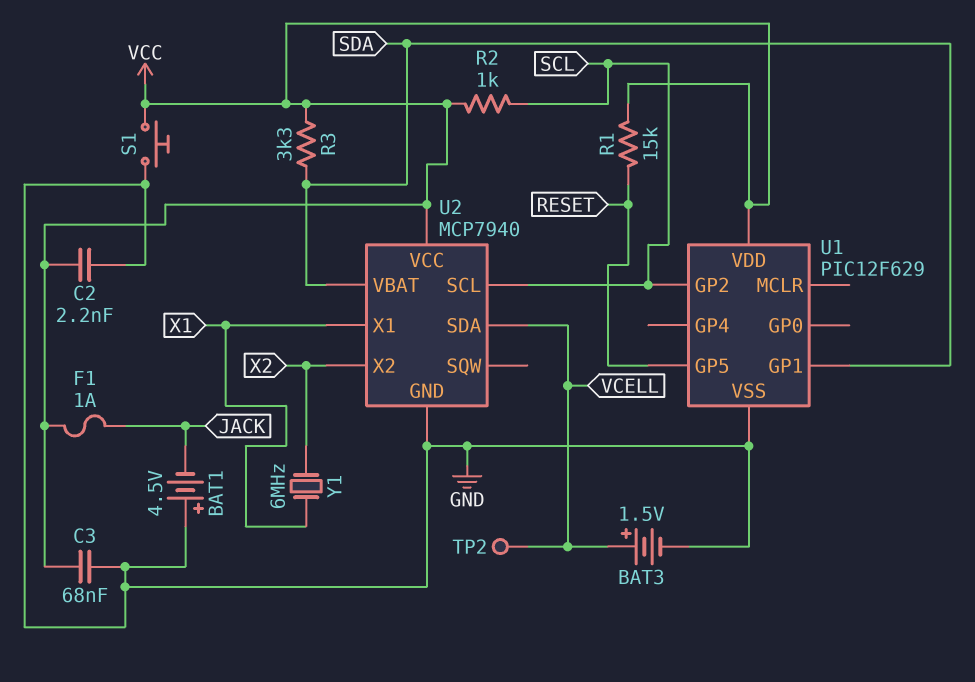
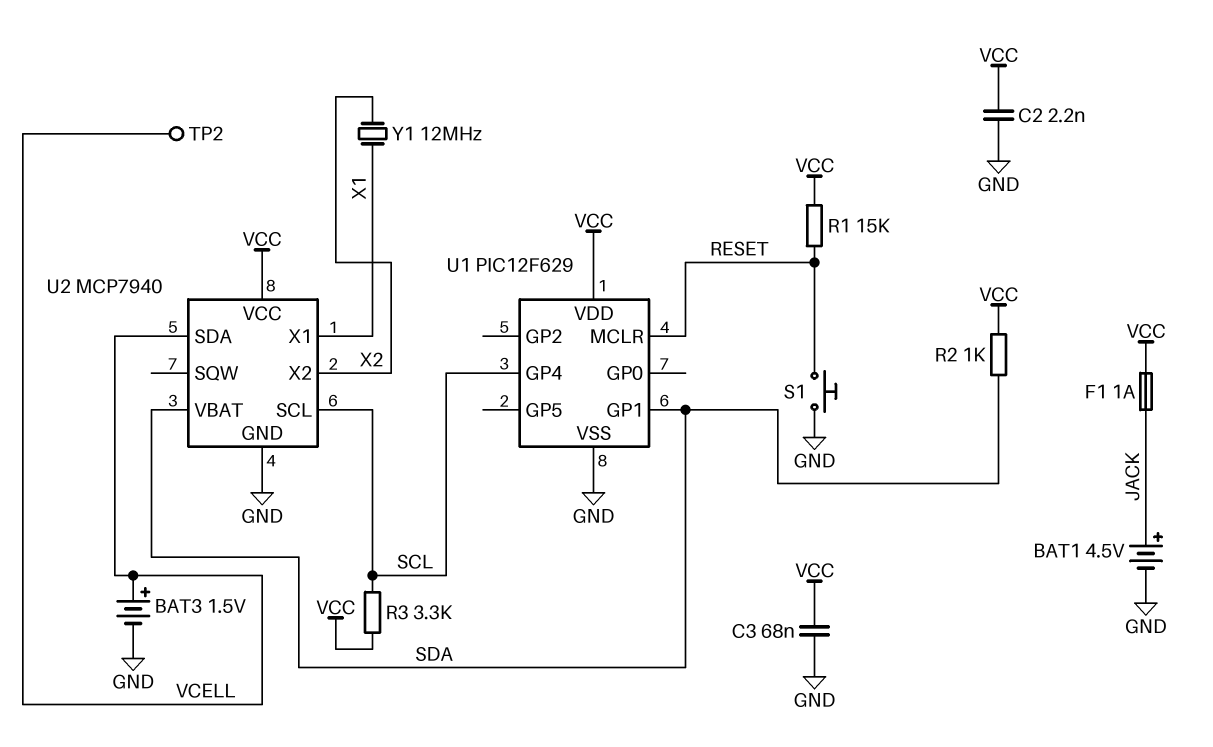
BAT1: 4.5V (plus GND, minus JACK) -> 4.5V (plus JACK, minus GND)
R2: 1k (SCL, VCC) -> 1k (SDA, VCC)
R3: 3.3k (SDA, VCC) -> 3.3k (SCL, VCC)
S1: button (GND, VCC) -> button (GND, RESET)
U1 pin GP2: SCL -> none
U1 pin GP4: none -> SCL
U1 pin GP5: RESET -> none
U1 pin MCLR: none -> RESET
Y1: 6MHz (X1, X2) -> 12MHz (X1, X2)

